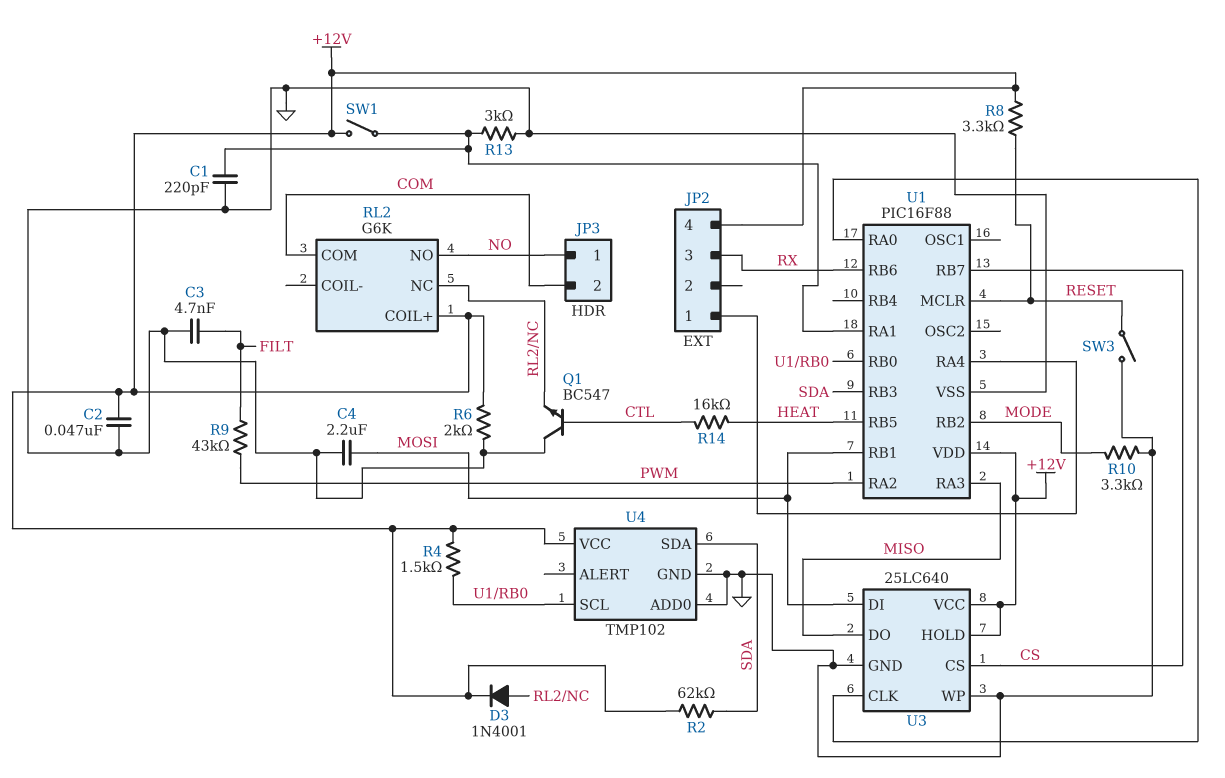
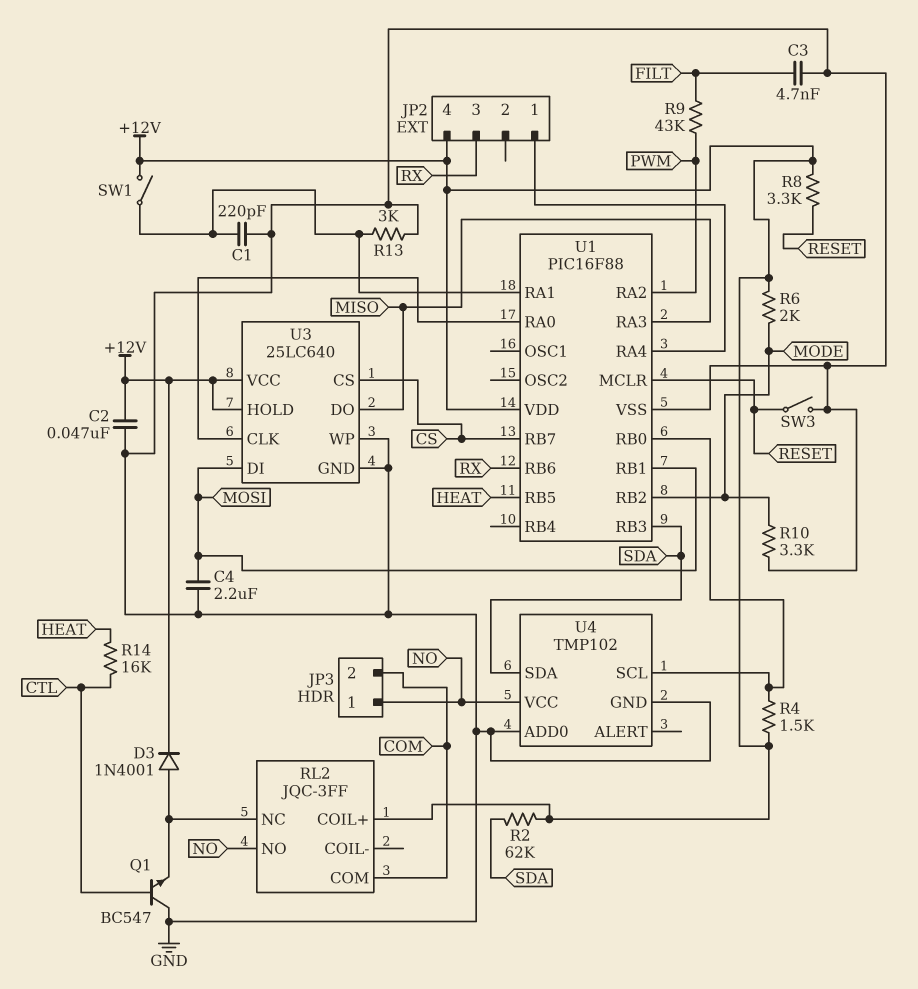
R6: 2k (+12V, GND) -> 2k (+12V, MODE)
RL2: G6K -> JQC-3FF
U4 pin VCC: +12V -> NO

